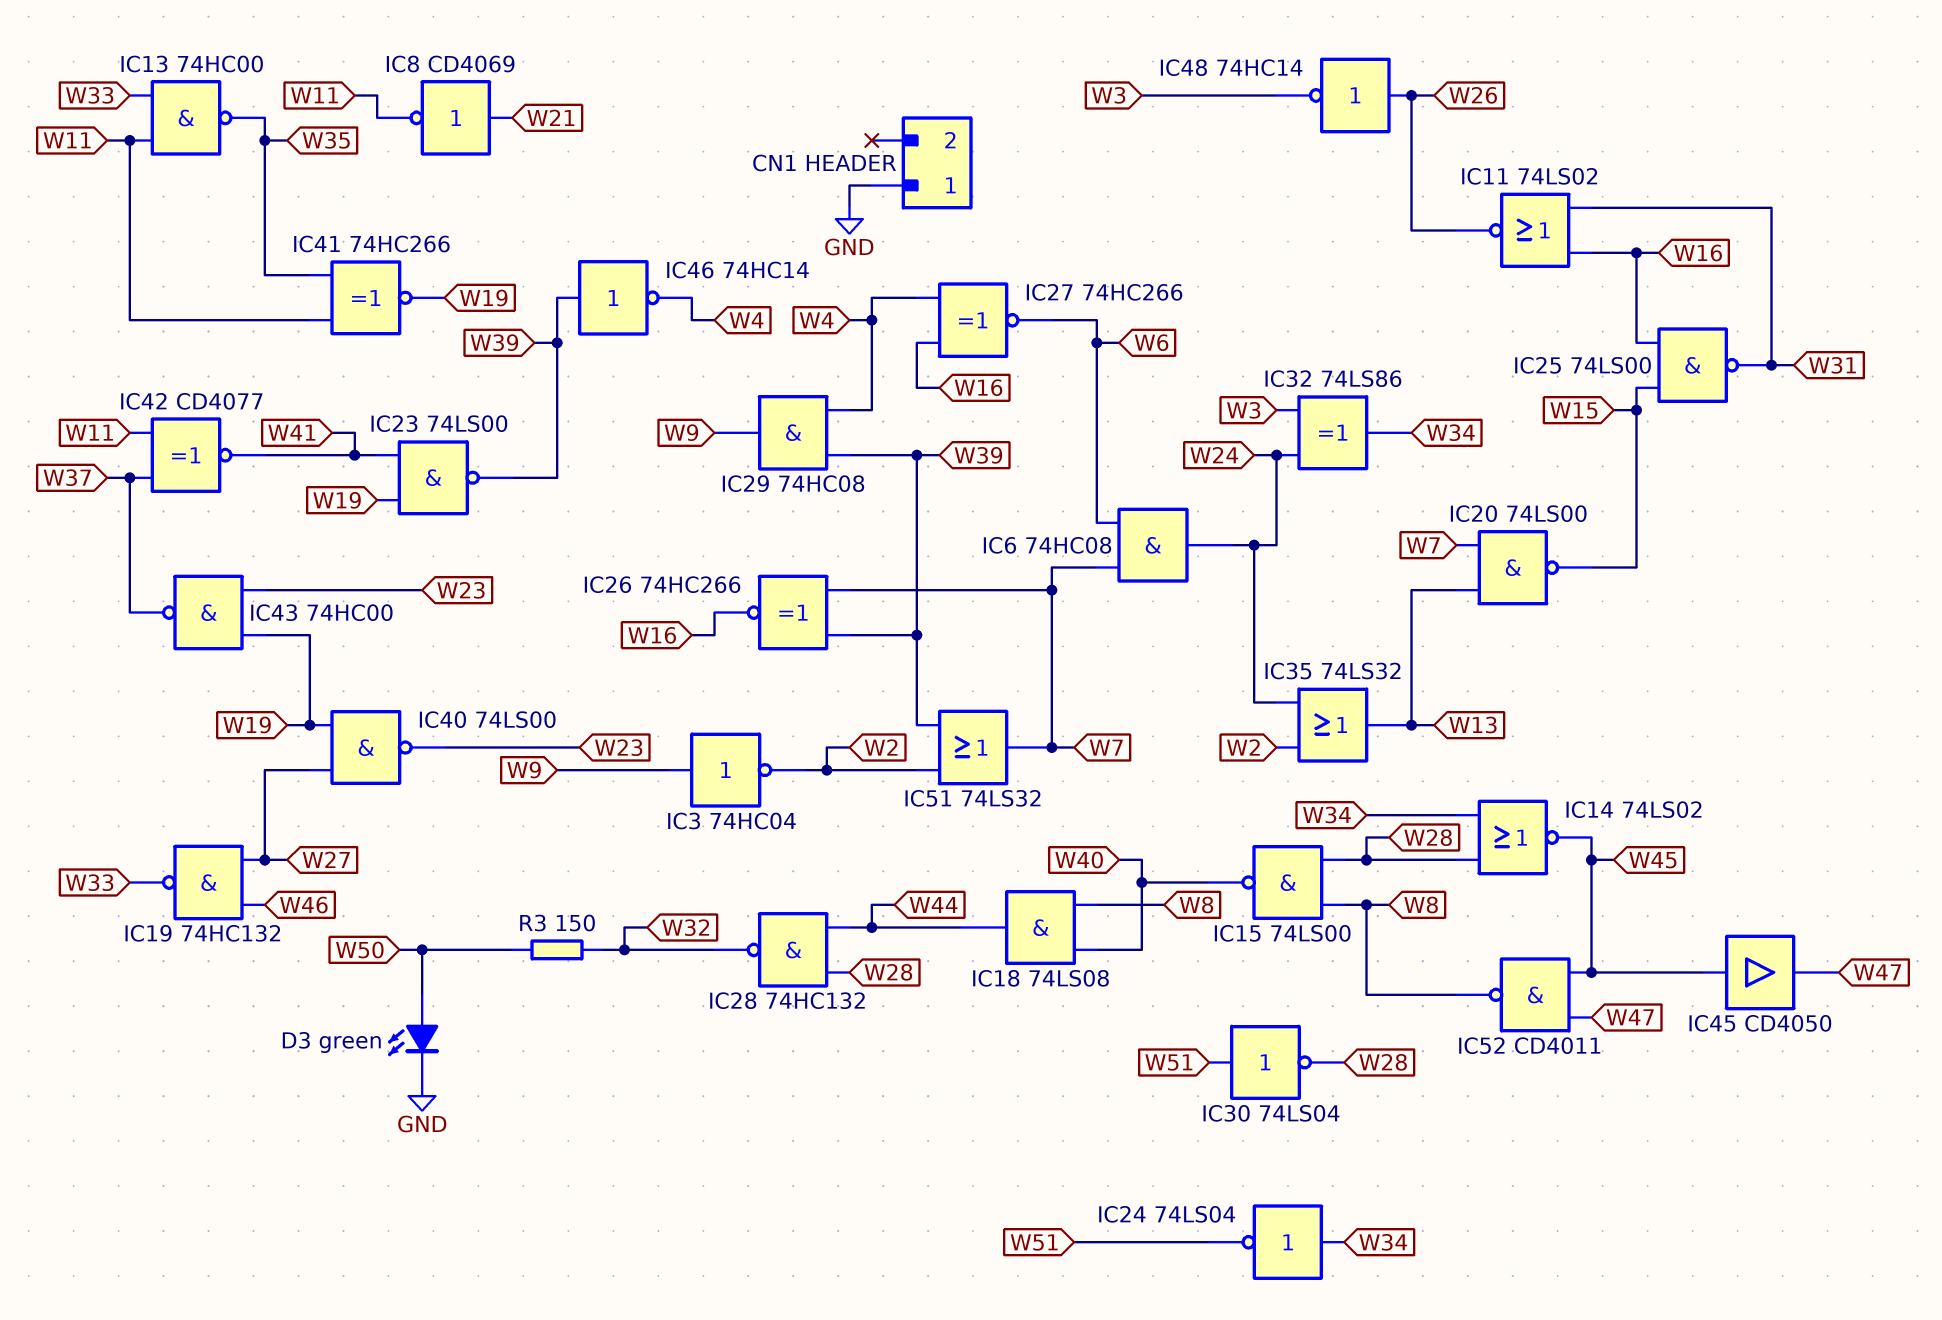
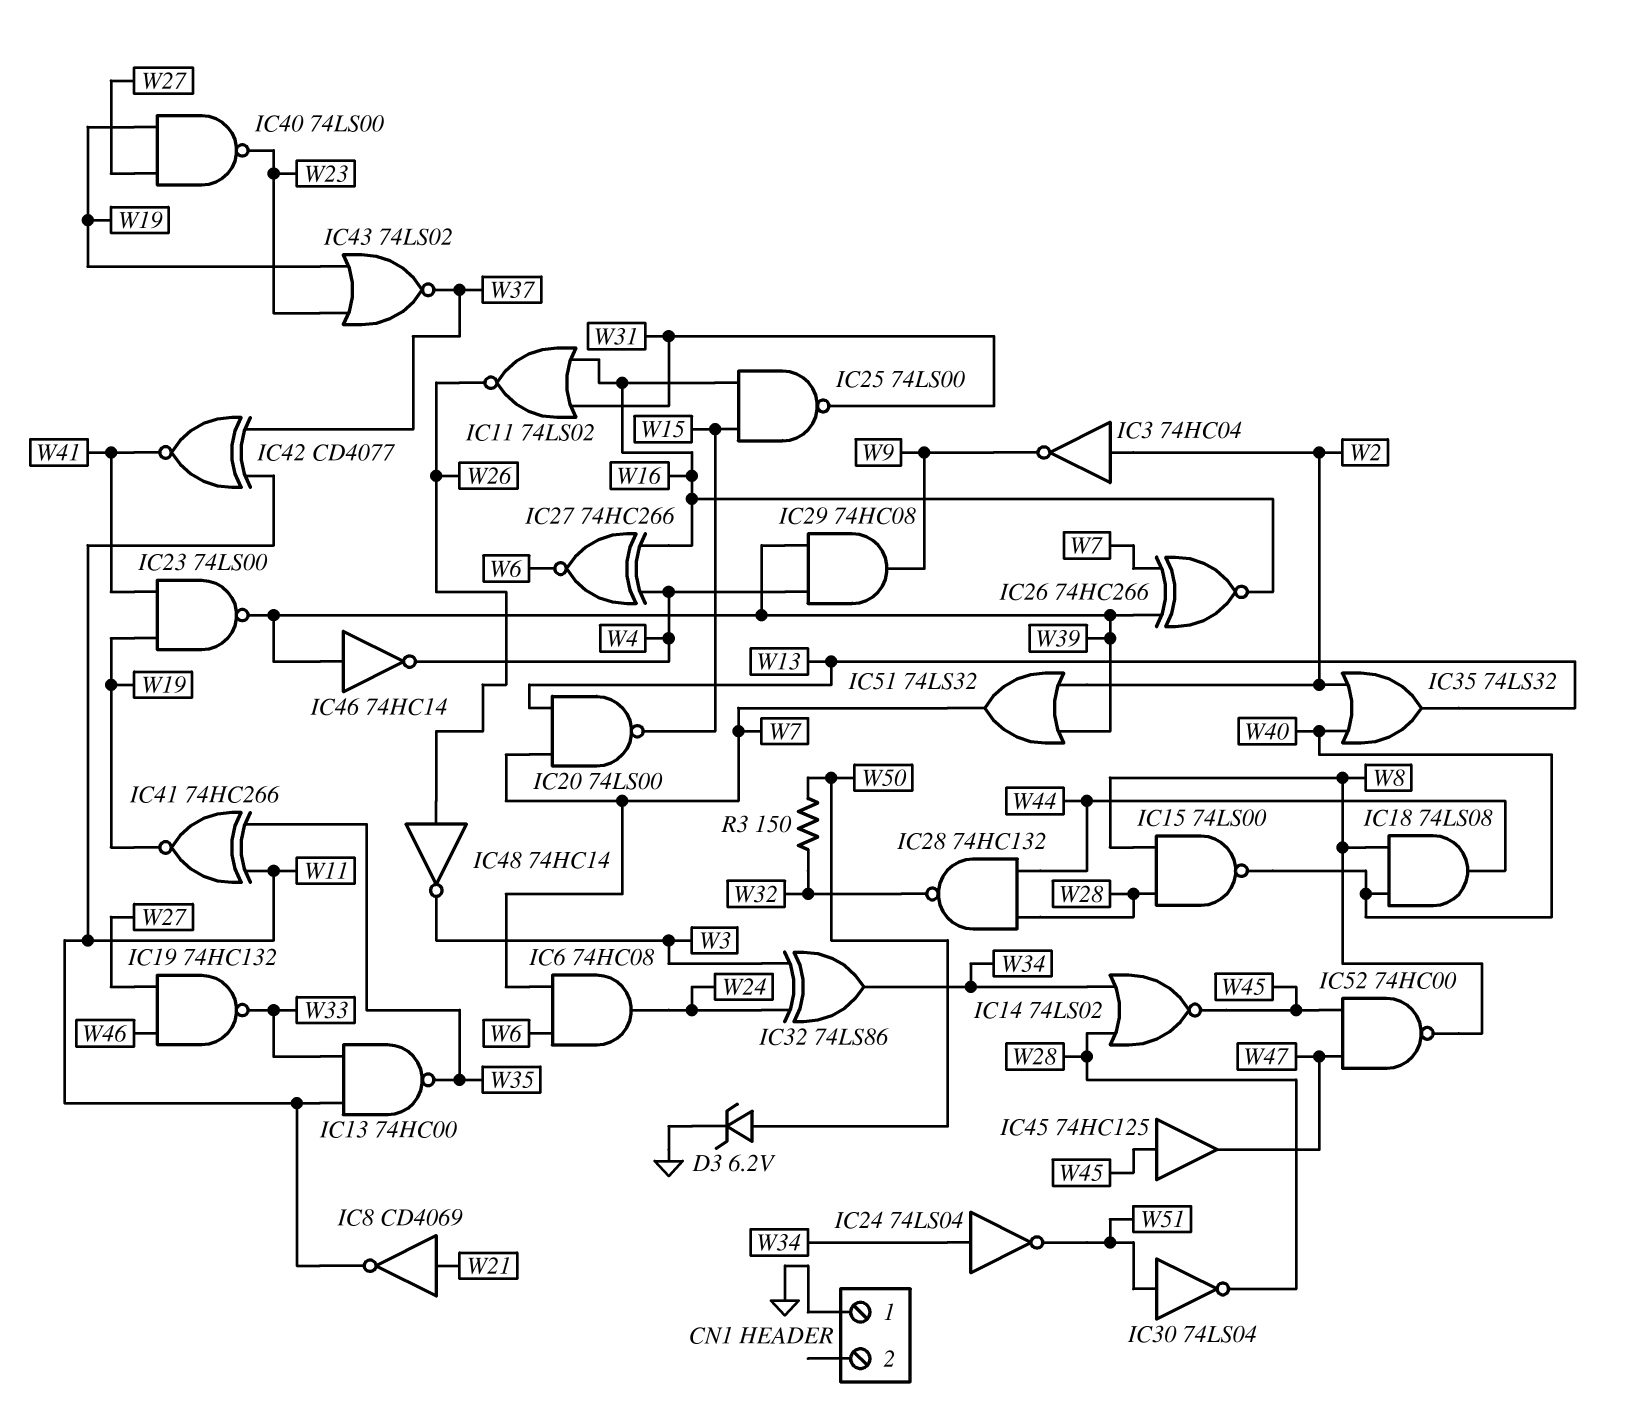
D3: LED green (A W50, K GND) -> zener 6.2V (A W50, K GND)
IC3: NOT 74HC04 (in W9, out W2) -> NOT 74HC04 (in W2, out W9)
IC35: OR 74LS32 (in W2, in W24, out W13) -> OR 74LS32 (in W2, in W40, out W13)
IC43: NAND 74HC00 (in W19, in W23, out W37) -> NOR 74LS02 (in W19, in W23, out W37)
IC45: buffer CD4050 (in W45, out W47) -> buffer 74HC125 (in W45, out W47)
IC52: NAND CD4011 (in W45, in W47, out W8) -> NAND 74HC00 (in W45, in W47, out W8)

